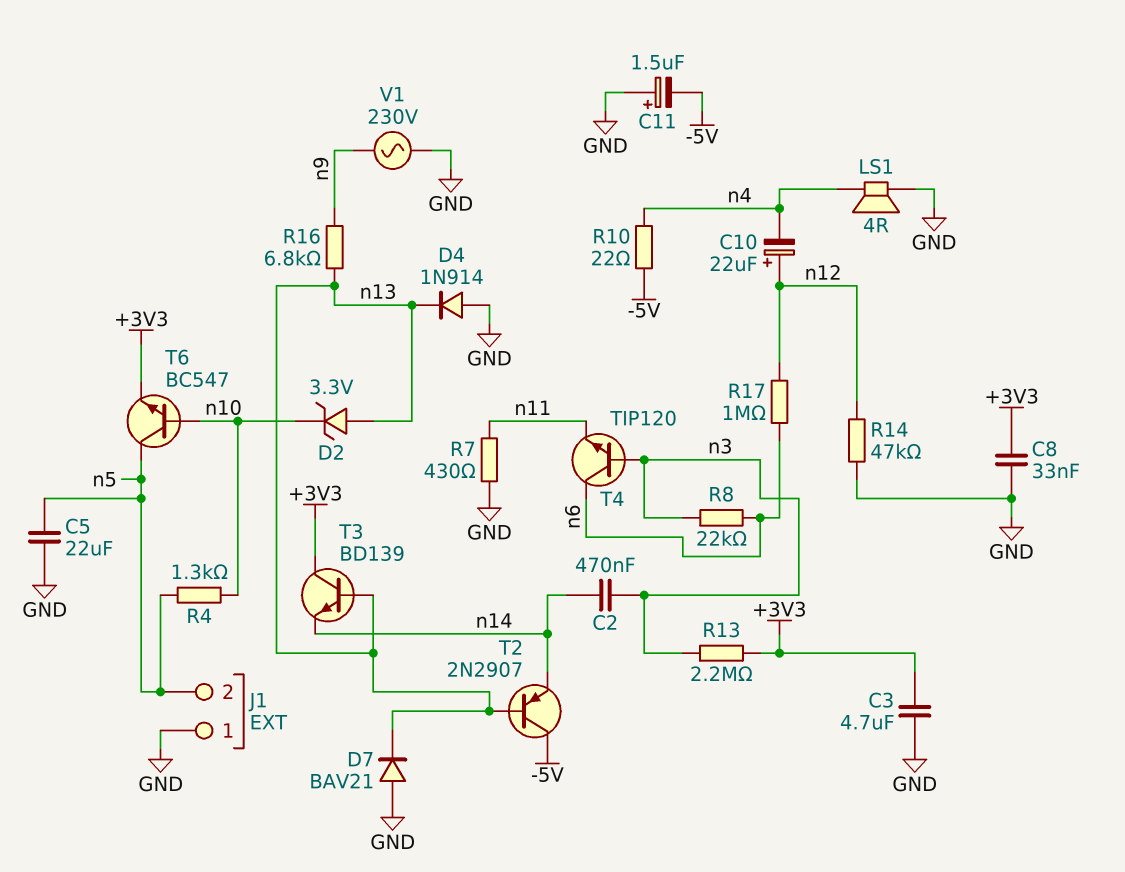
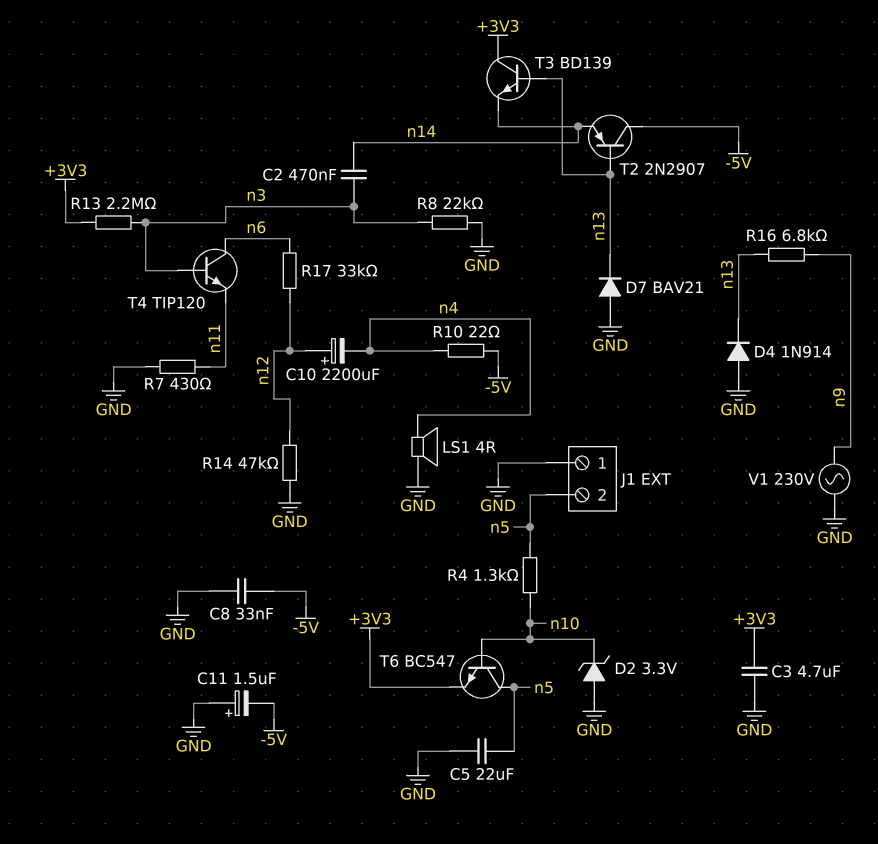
C8: 33nF (+3V3, GND) -> 33nF (-5V, GND)
C10: 22uF (plus n12, minus n4) -> 2200uF (plus n12, minus n4)
D2: zener 3.3V (A n13, K n10) -> zener 3.3V (A GND, K n10)
R8: 22k (n3, n6) -> 22k (GND, n3)
R17: 1M (n6, n12) -> 33k (n6, n12)

